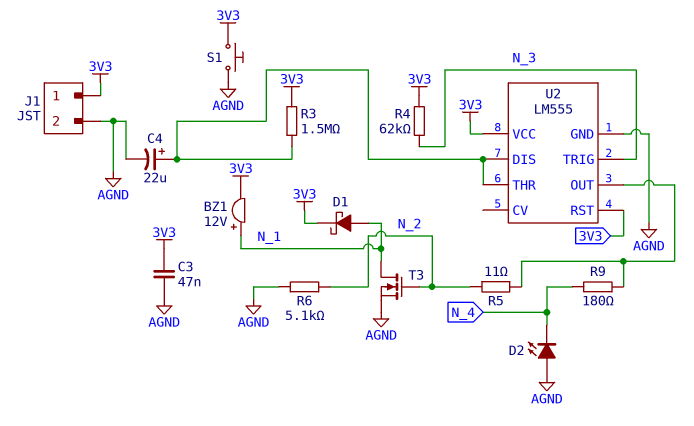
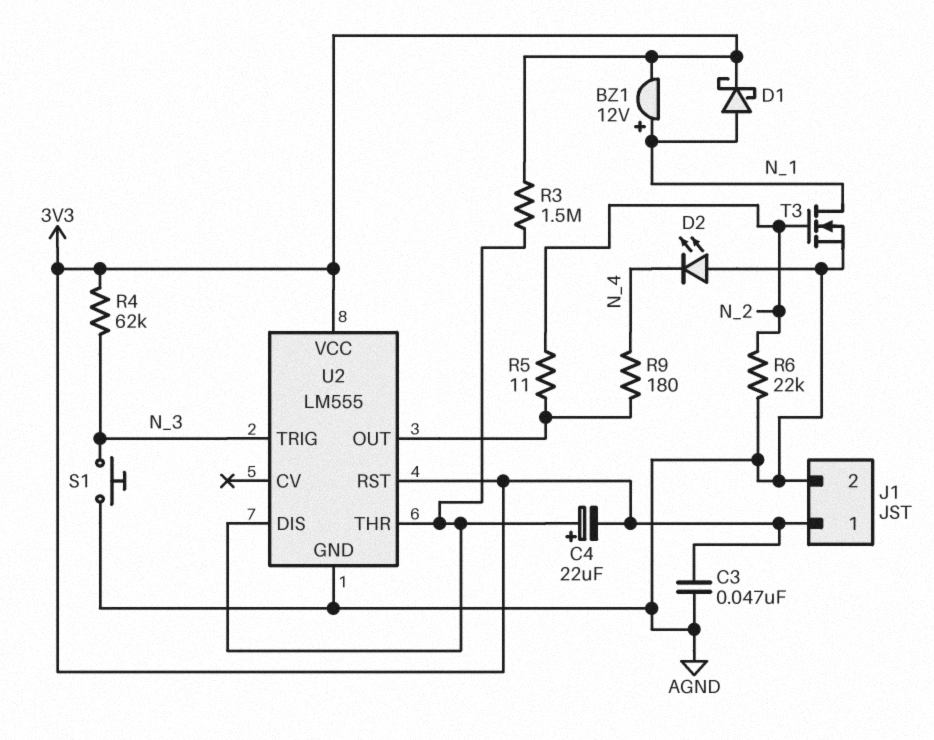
C4: 22uF (plus U2/DIS, minus AGND) -> 22uF (plus U2/DIS, minus 3V3)
R6: 5.1k (AGND, N_2) -> 22k (AGND, N_2)
S1: button (3V3, AGND) -> button (AGND, N_3)

